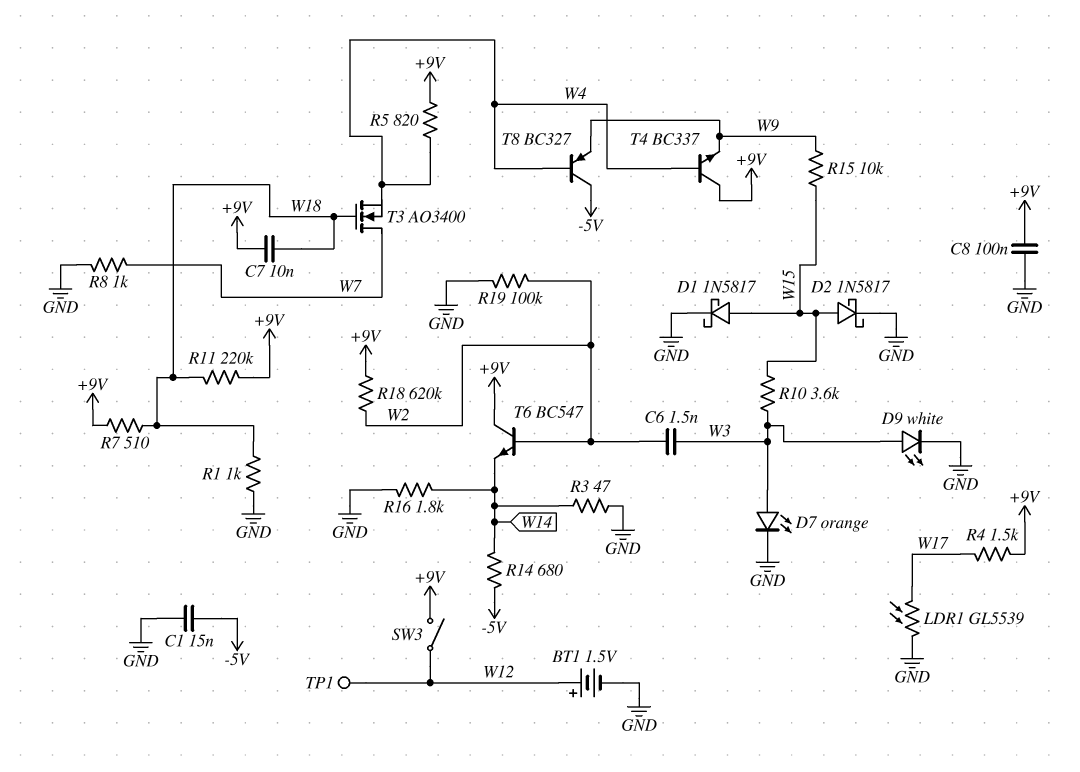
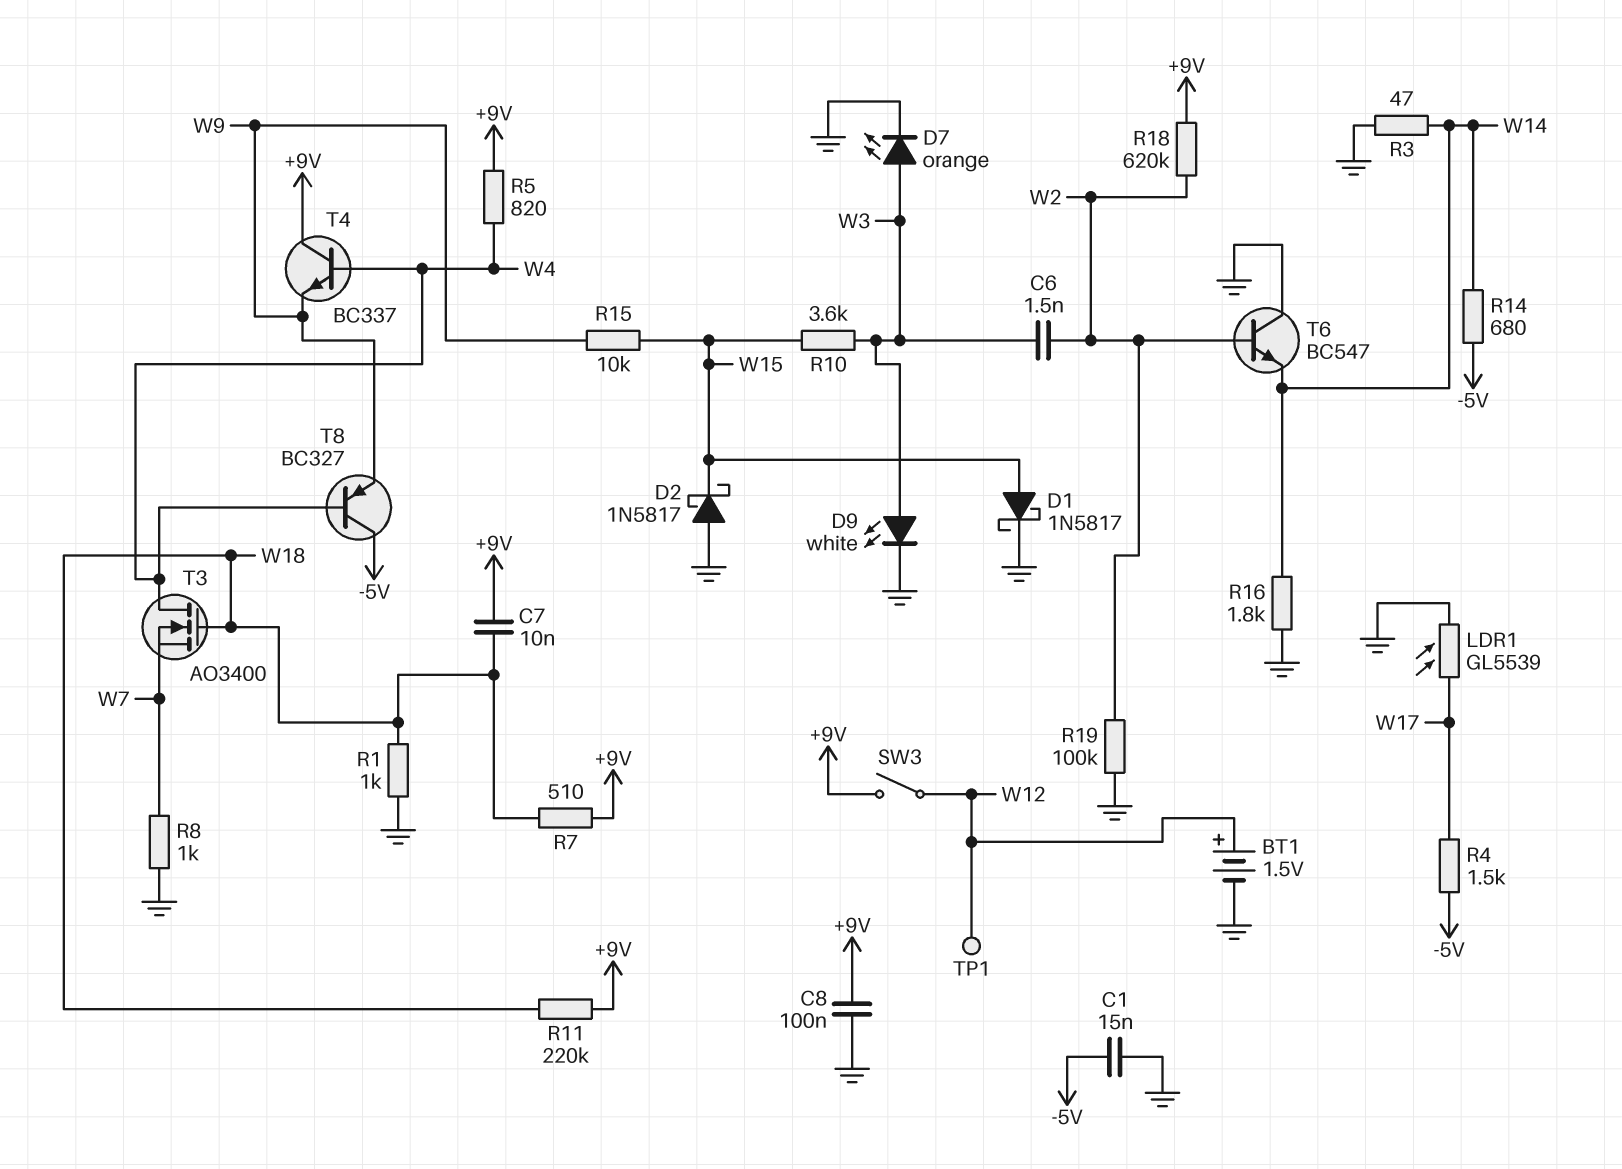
D2: schottky 1N5817 (A W15, K GND) -> schottky 1N5817 (A GND, K W15)
R4: 1.5k (+9V, W17) -> 1.5k (-5V, W17)
T3: NMOS AO3400 (G W18, D W7, S W4) -> NMOS AO3400 (G W18, D W4, S W7)
T6: NPN BC547 (B W2, C +9V, E W14) -> NPN BC547 (B W2, C GND, E W14)

